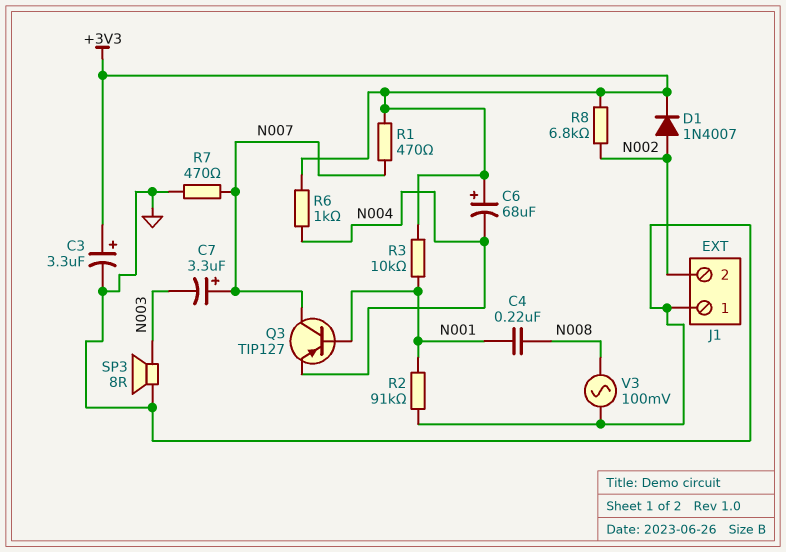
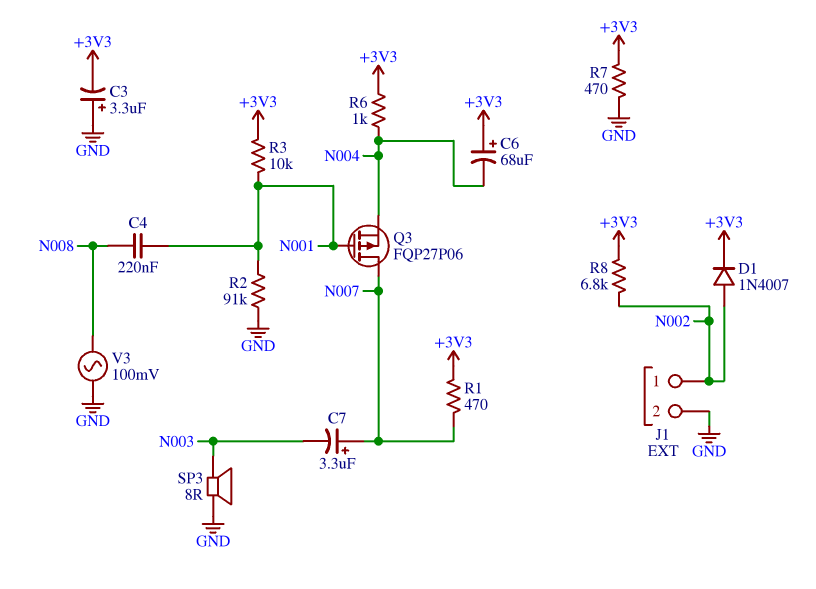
C3: 3.3uF (plus +3V3, minus GND) -> 3.3uF (plus GND, minus +3V3)
J1 pin 1: GND -> N002
J1 pin 2: N002 -> GND
Q3: PNP TIP127 (B N001, C N007, E N004) -> PMOS FQP27P06 (G N001, D N007, S N004)
R7: 470 (GND, N007) -> 470 (+3V3, GND)

